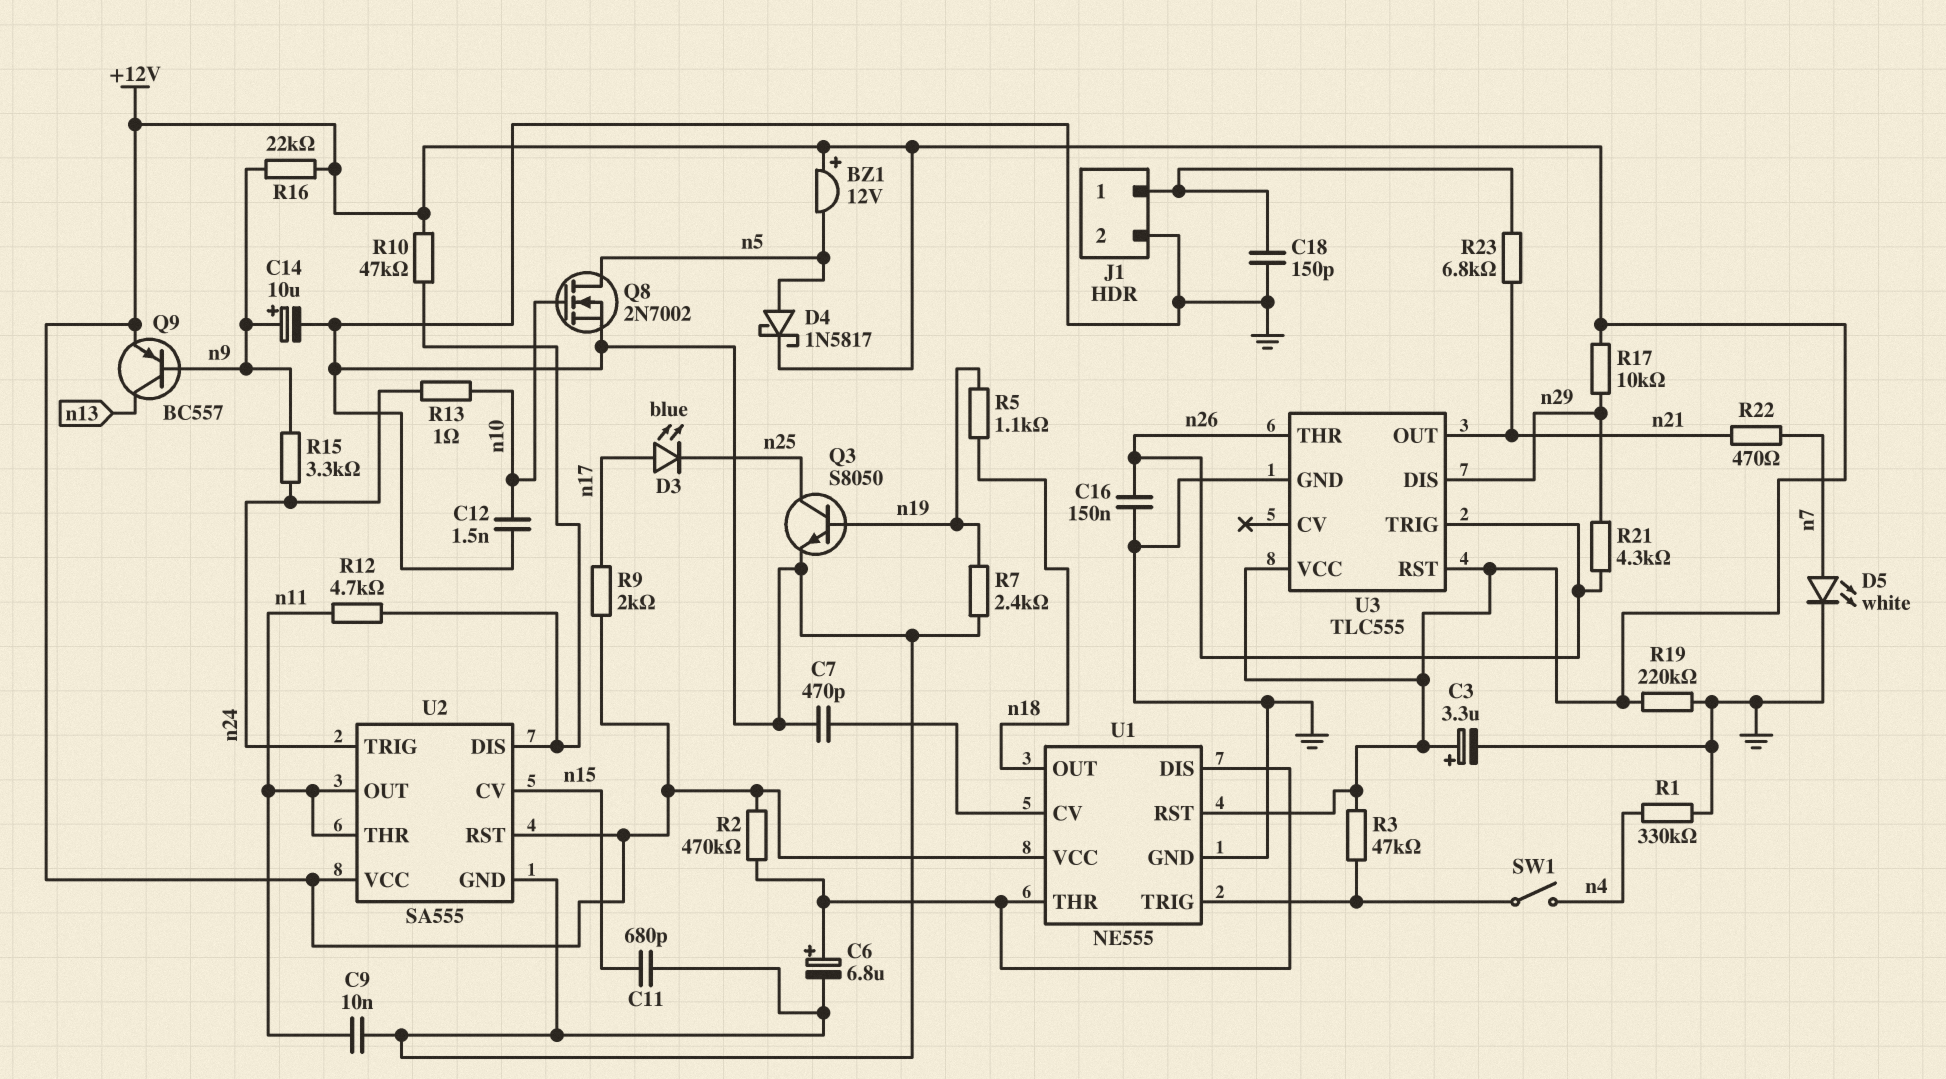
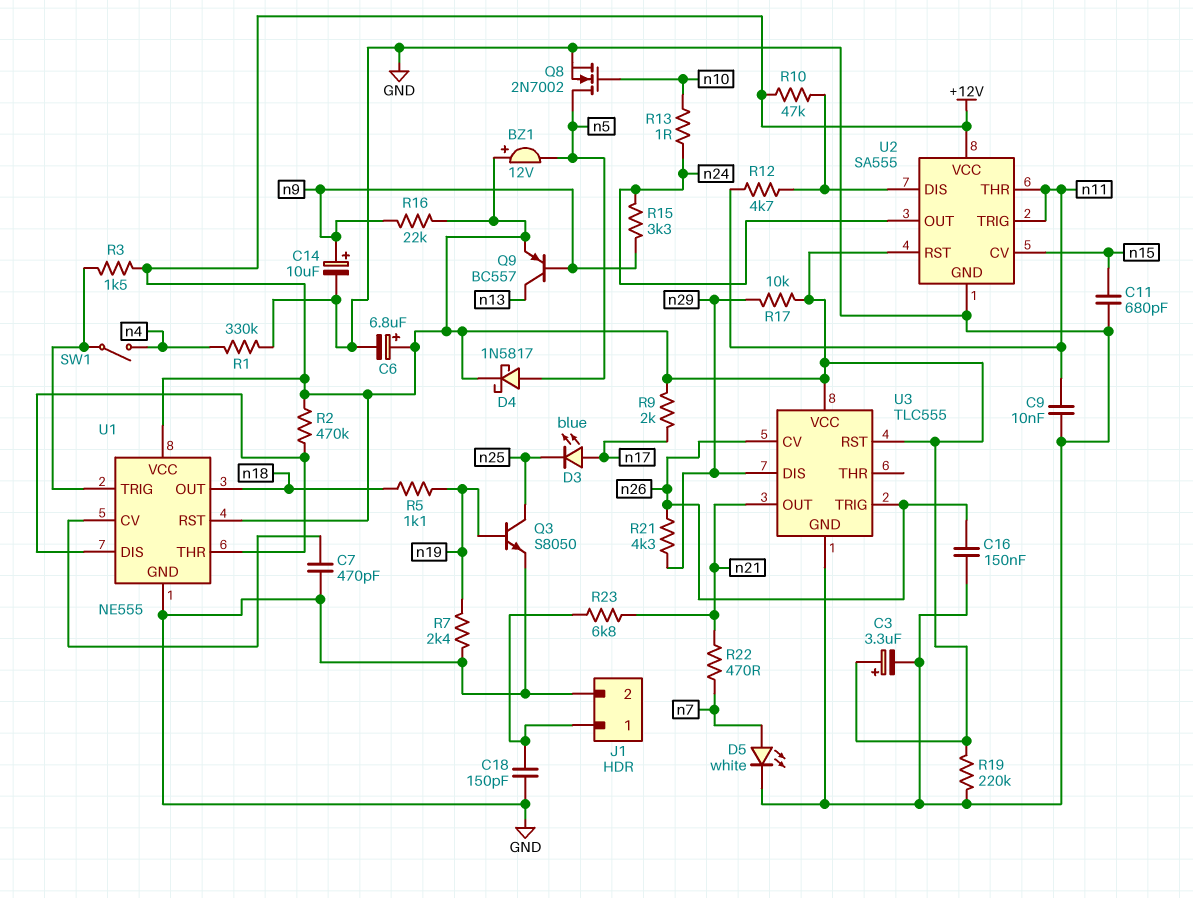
C6: 6.8uF (plus U1/DIS, minus GND) -> 6.8uF (plus +12V, minus GND)
C12: 1.5nF (GND, n10) -> none
R3: 47k (+12V, U1/TRIG) -> 1.5k (+12V, U1/TRIG)
U2 pin OUT: n11 -> n24
U2 pin TRIG: n24 -> n11
U3 pin CV: none -> n26
U3 pin THR: n26 -> none

